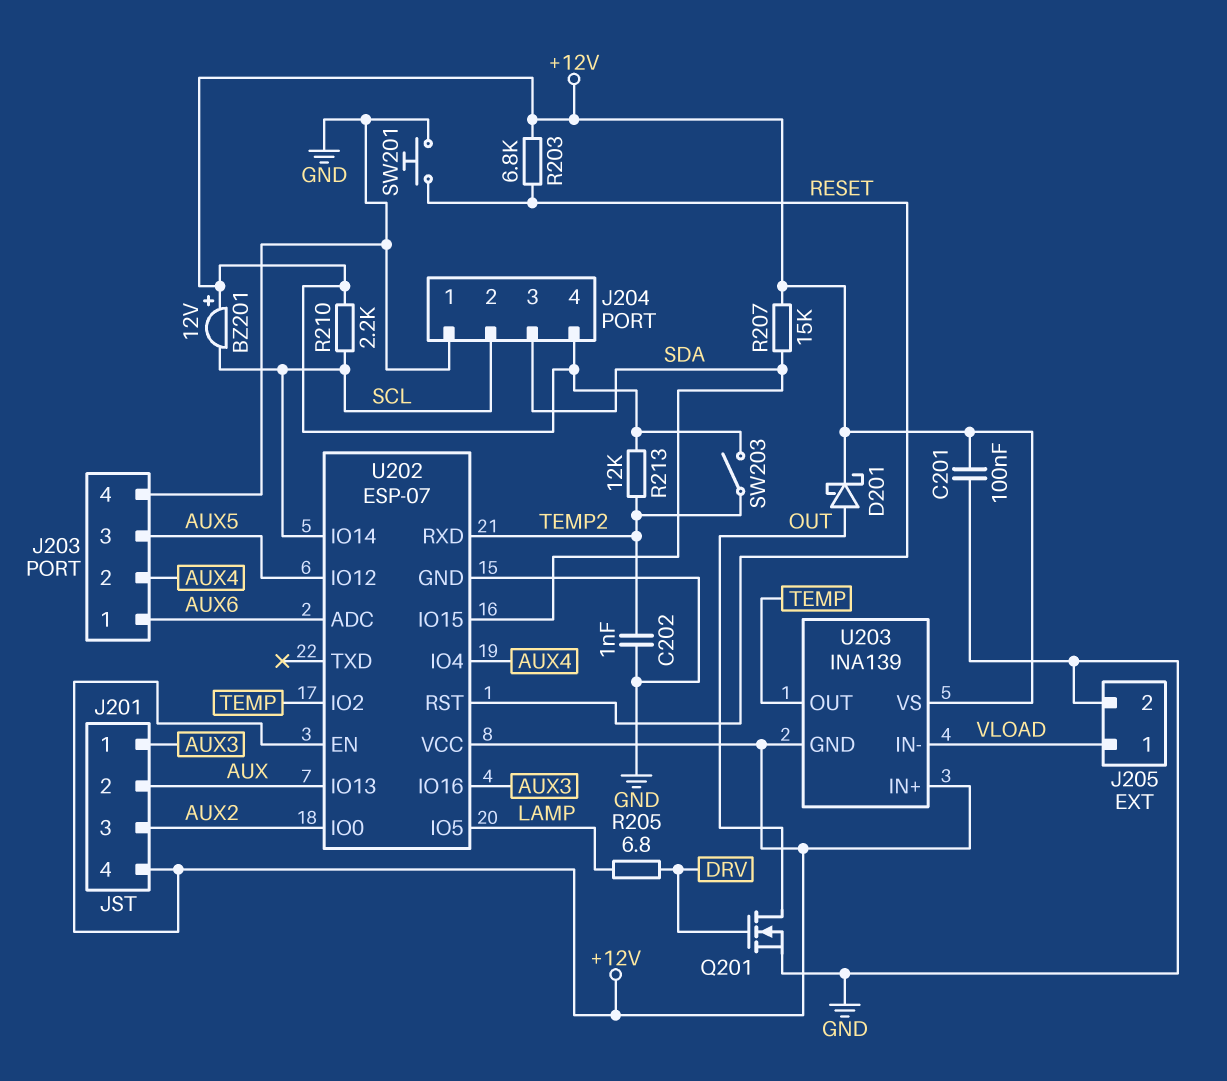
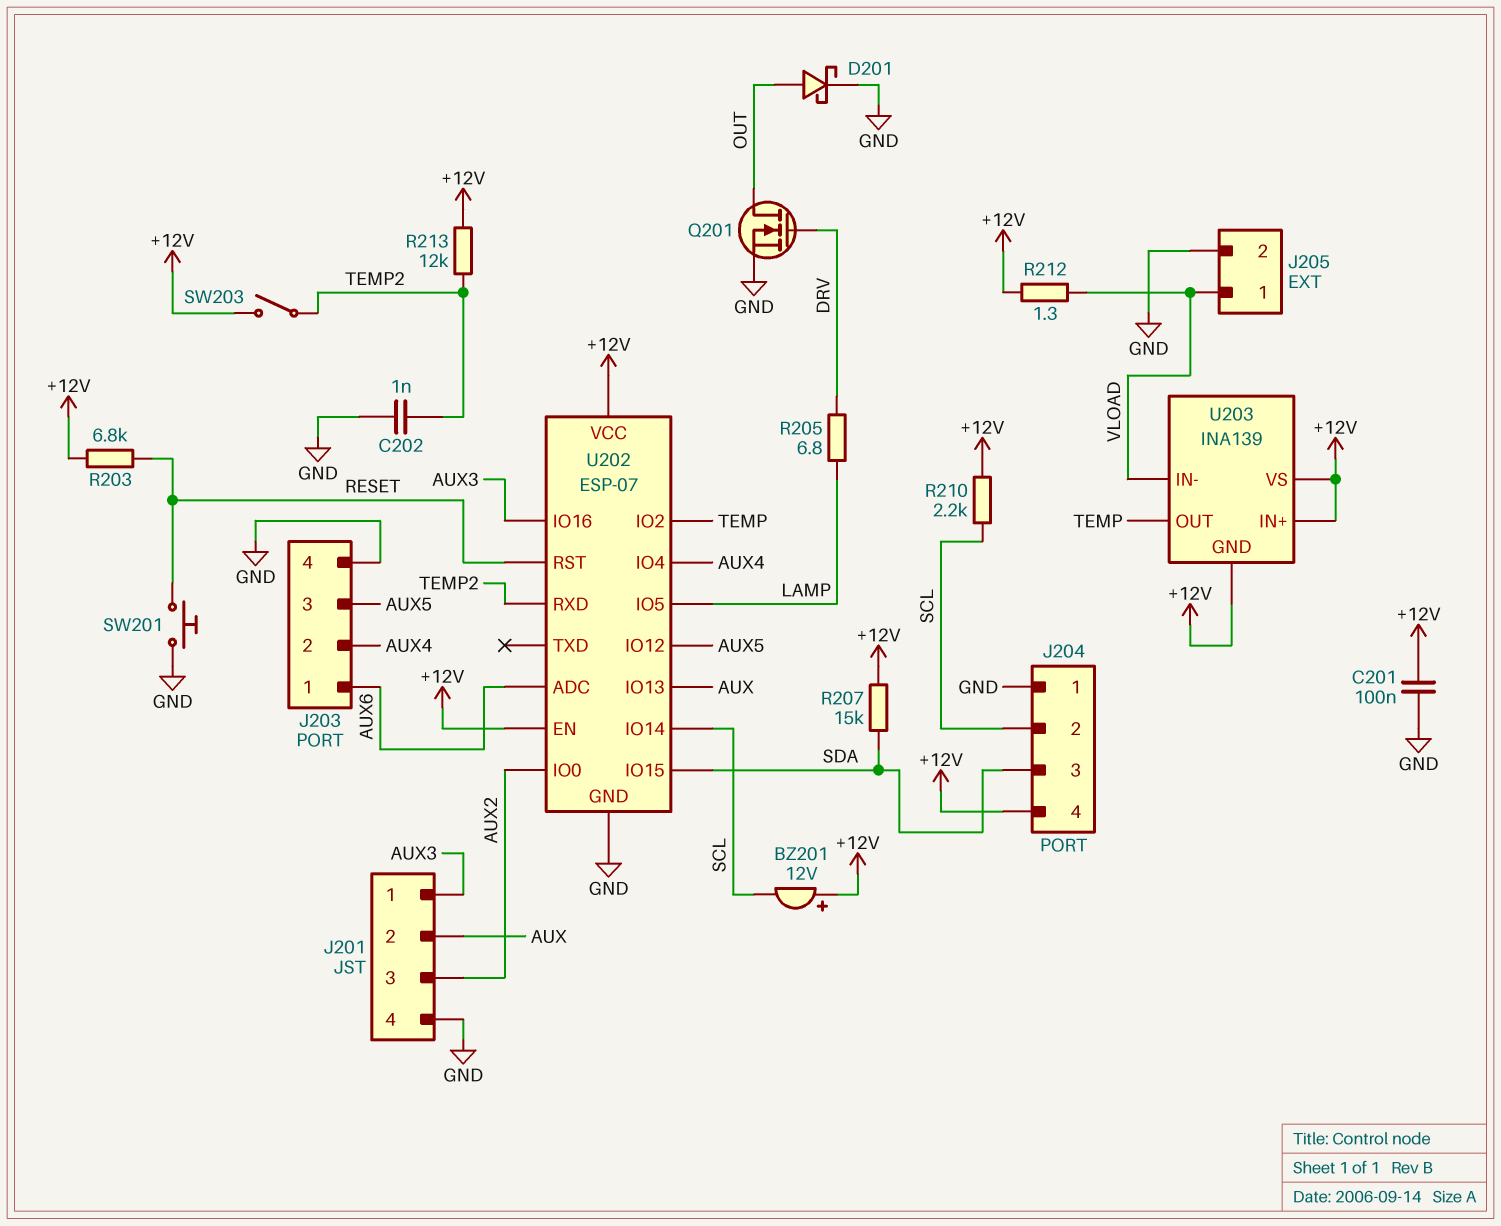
D201: schottky (A OUT, K +12V) -> schottky (A OUT, K GND)
J201 pin 4: +12V -> GND
R212: none -> 1.3 (+12V, VLOAD)

